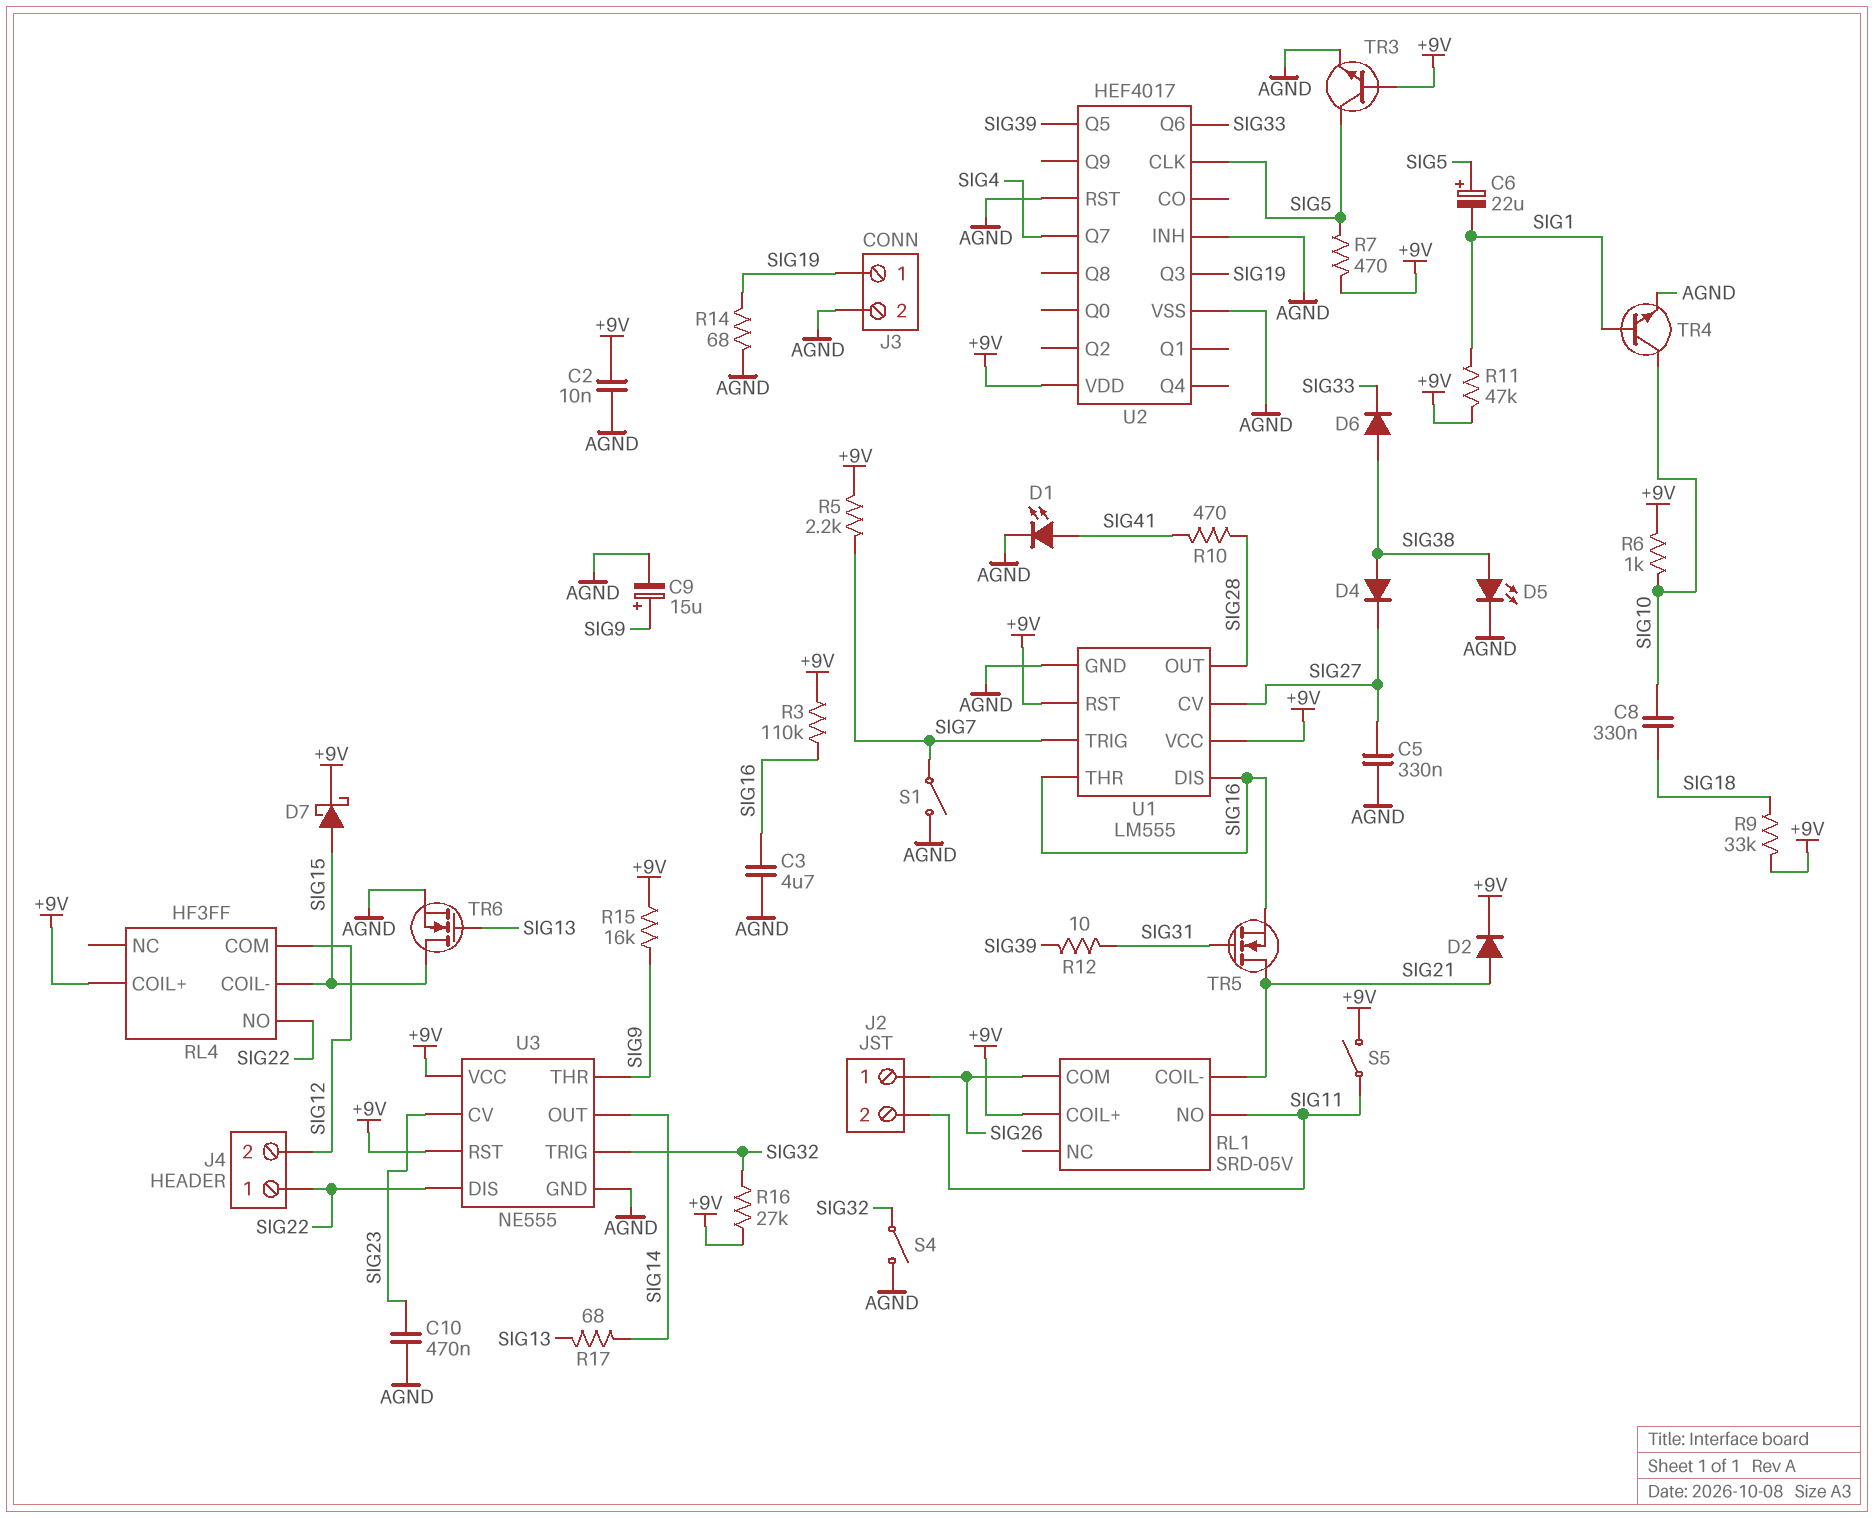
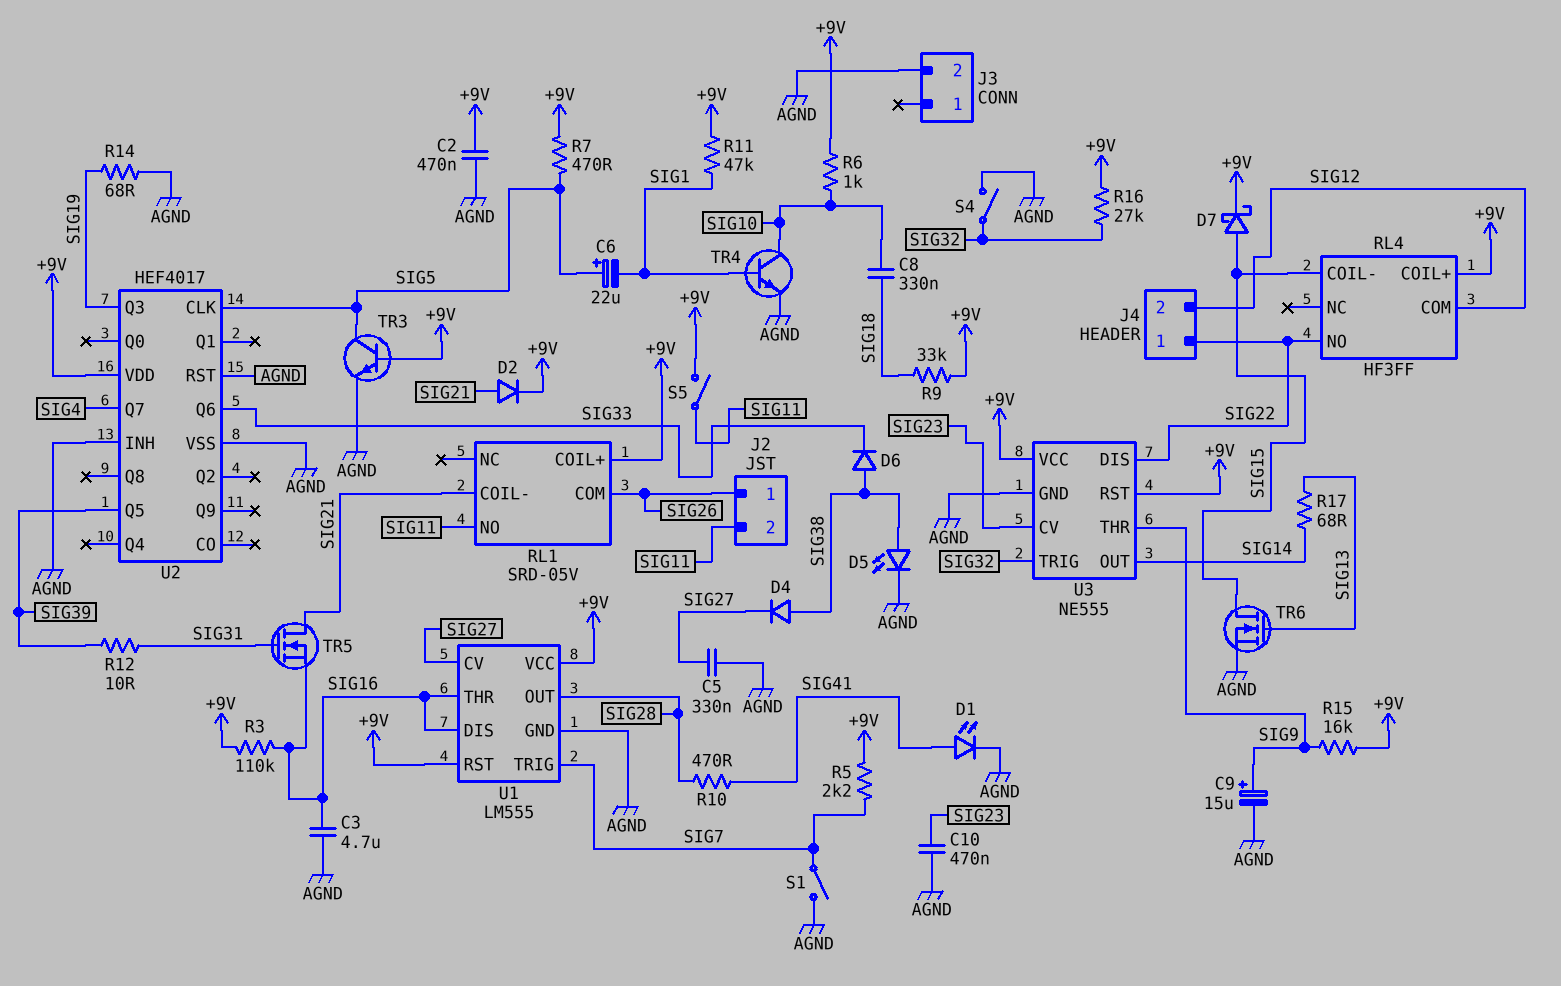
C2: 10nF (+9V, AGND) -> 470nF (+9V, AGND)
J3 pin 1: SIG19 -> none

